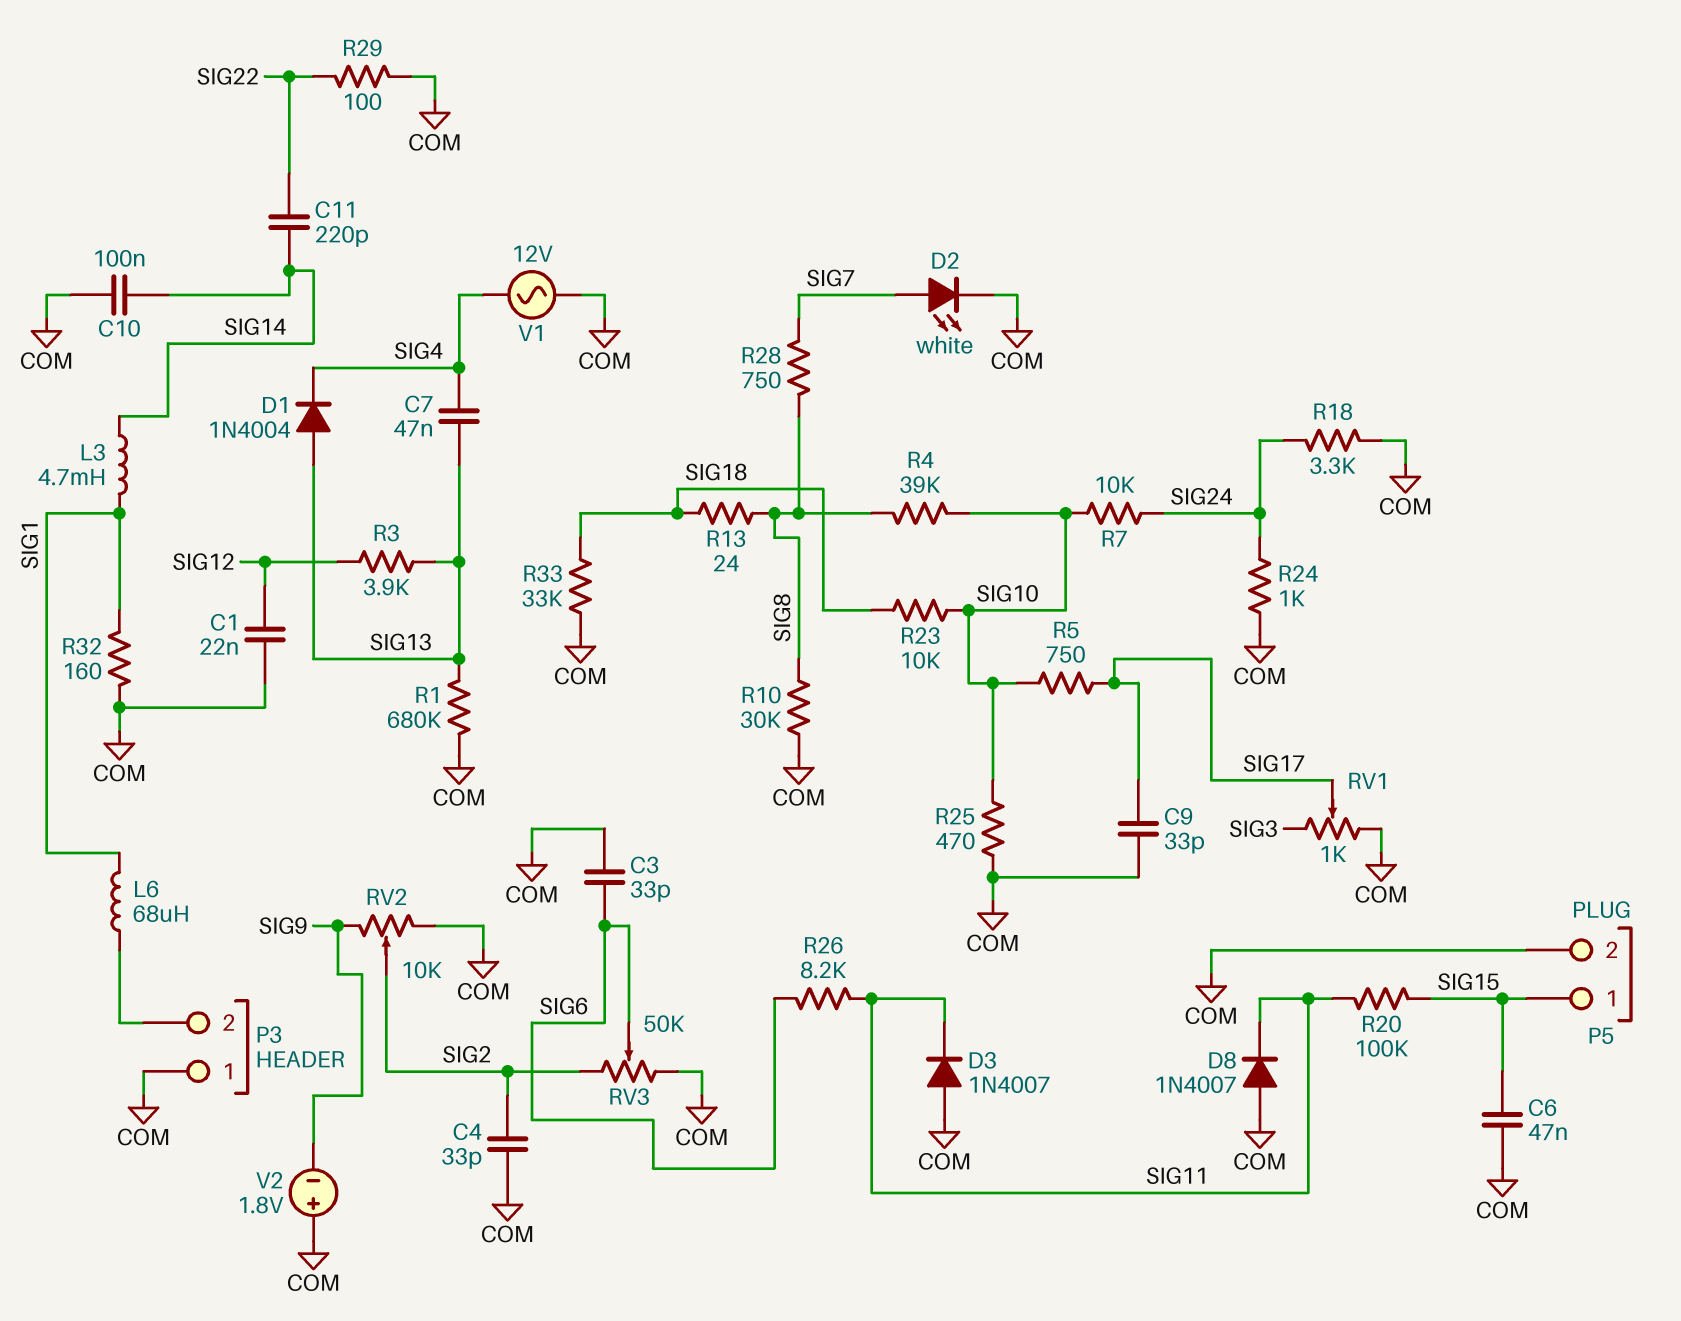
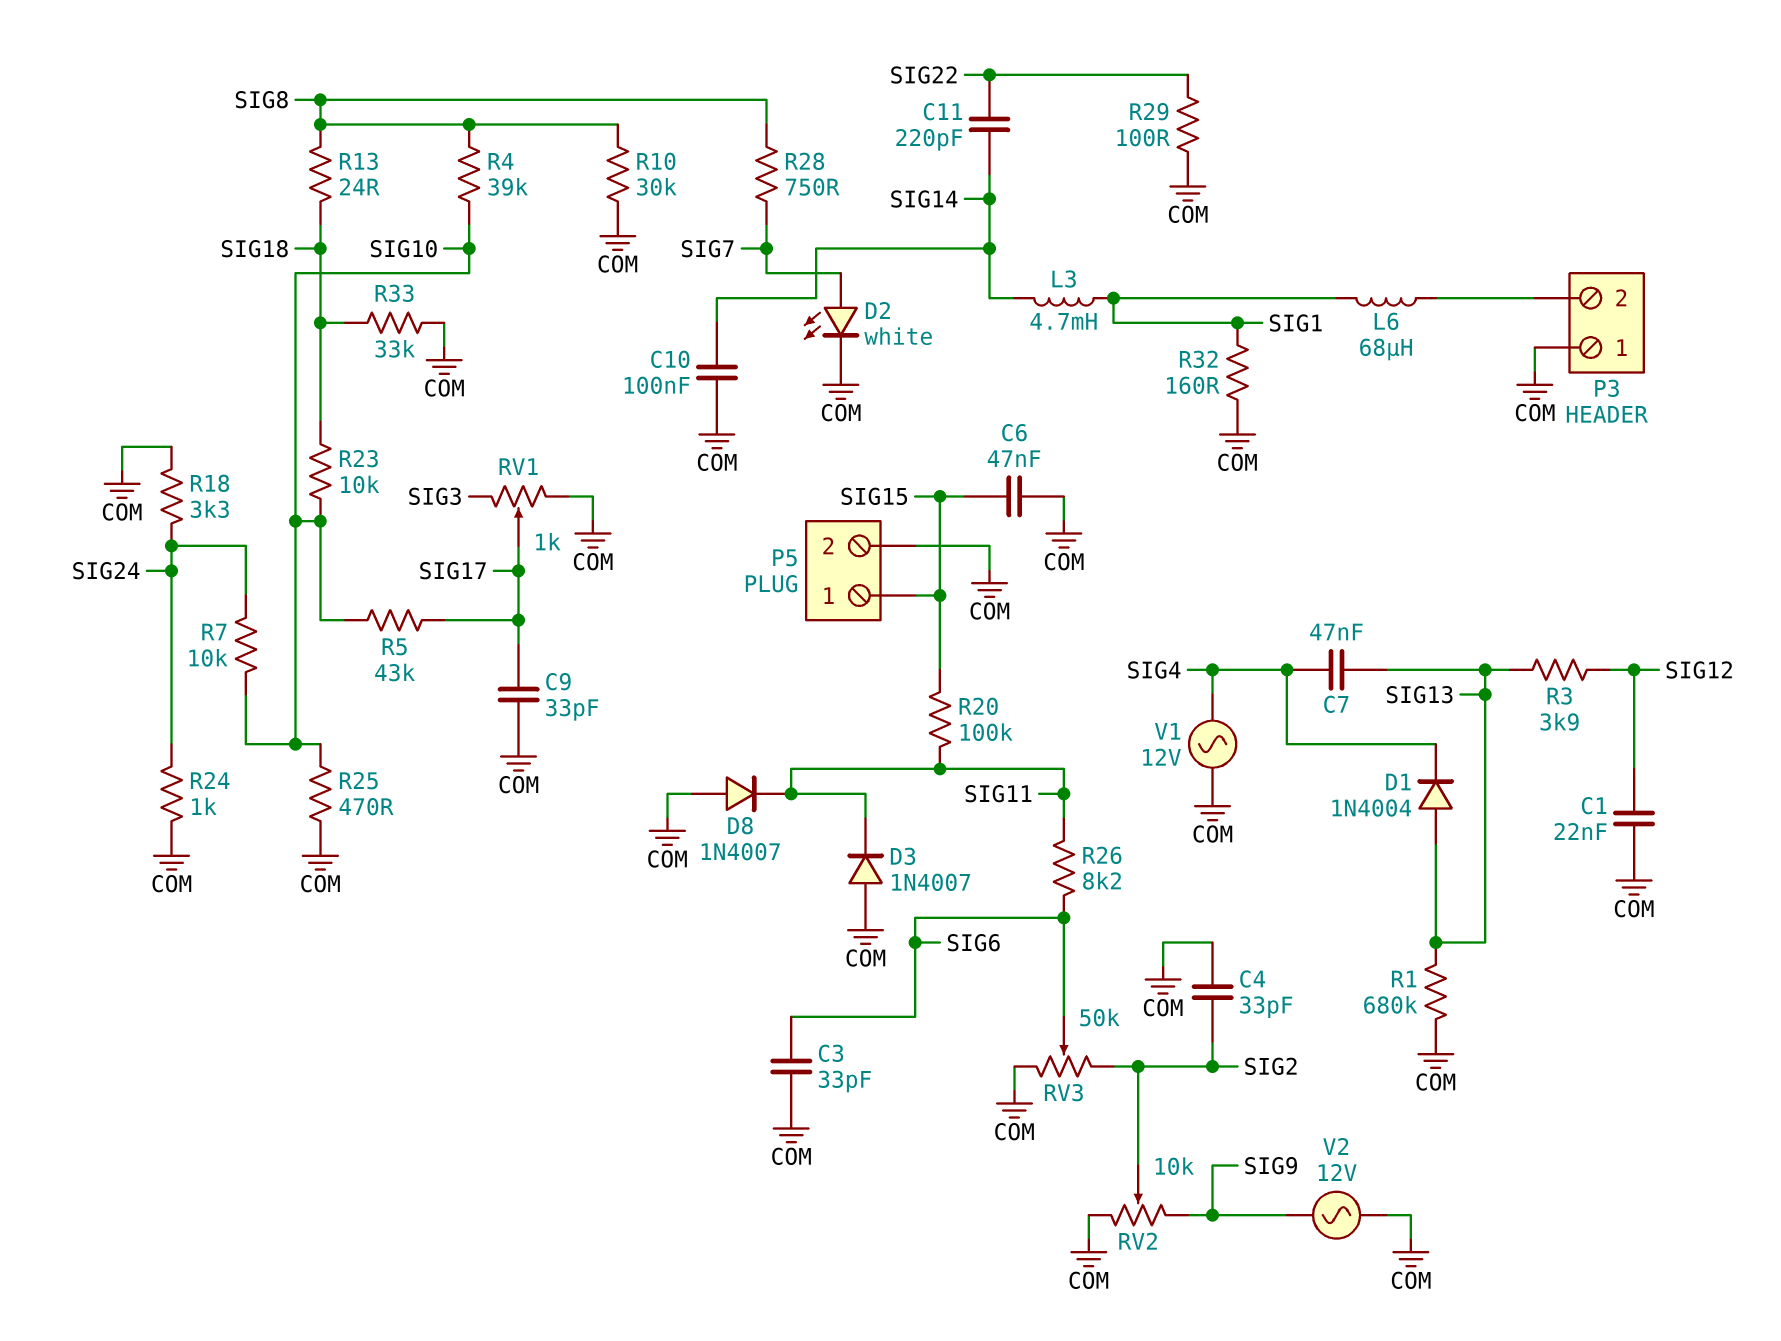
R5: 750 (SIG10, SIG17) -> 43k (SIG10, SIG17)
V2: 1.8V (plus COM, minus SIG9) -> AC 12V (COM, SIG9)

